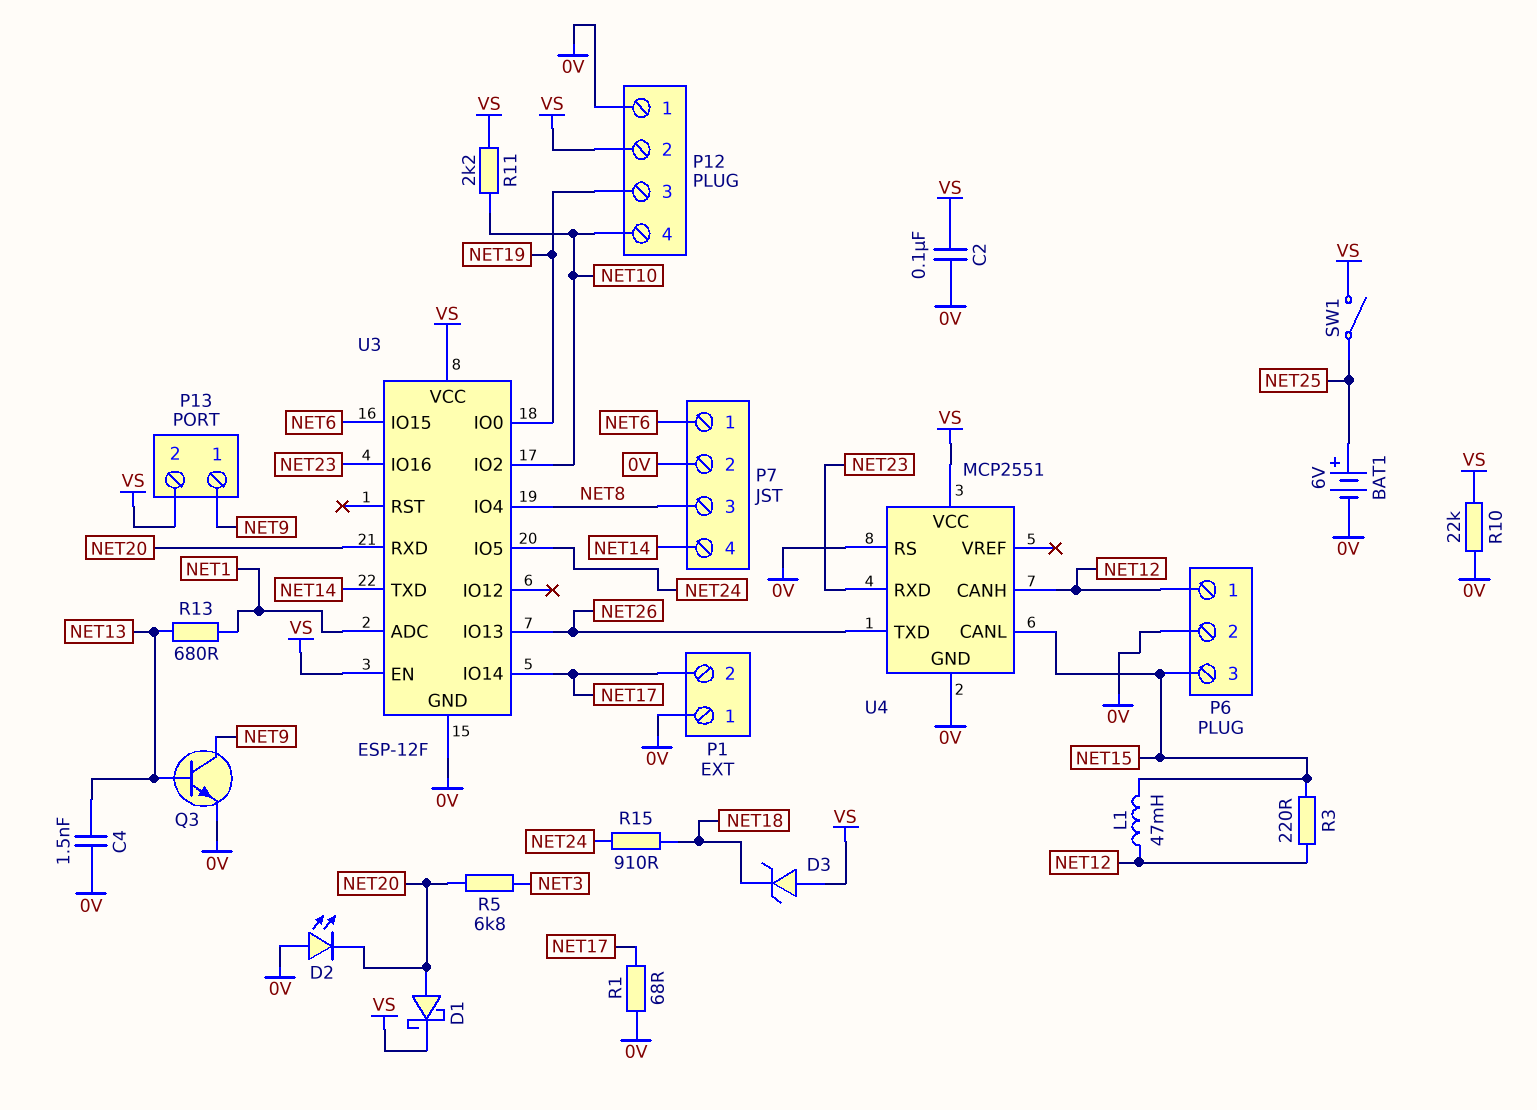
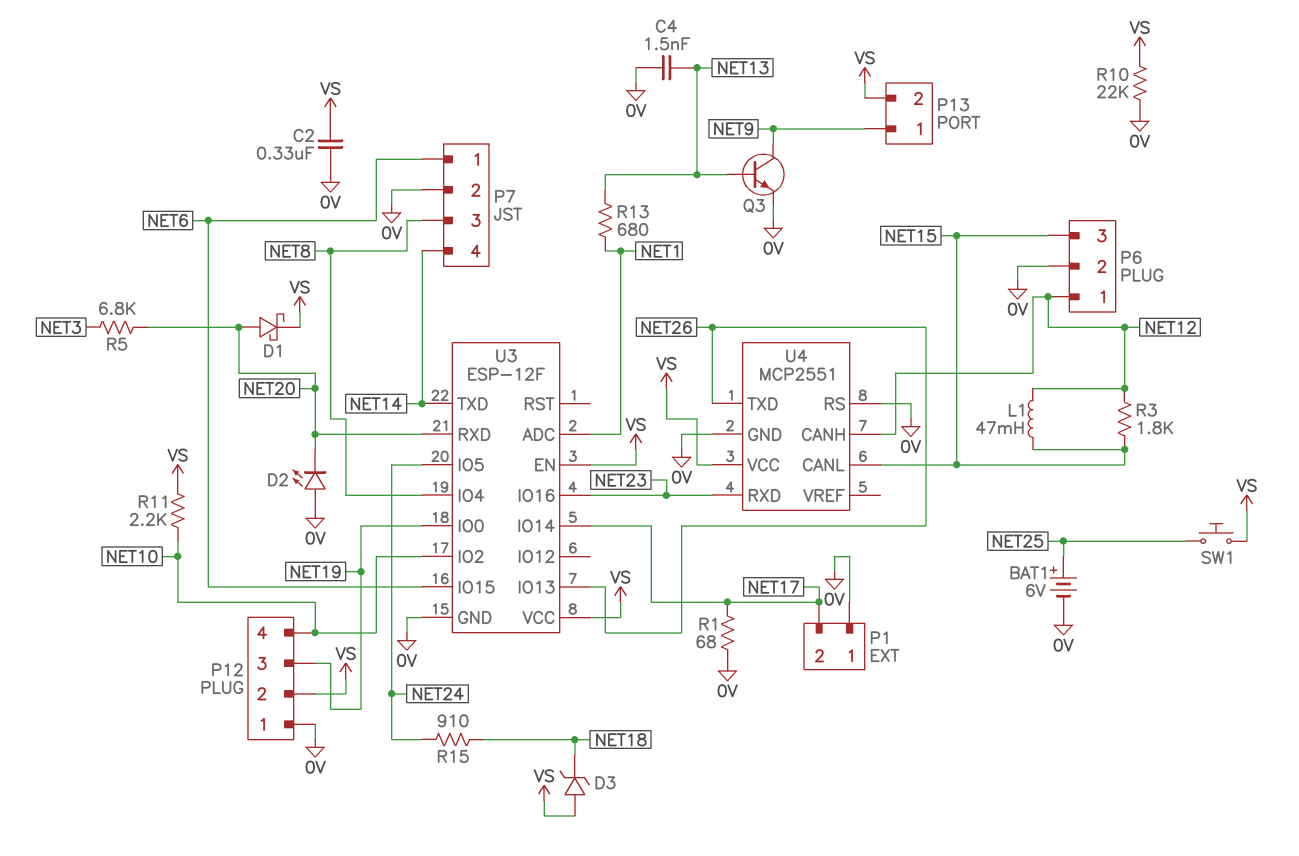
C2: 100nF (0V, VS) -> 330nF (0V, VS)
R3: 220 (NET12, NET15) -> 1.8k (NET12, NET15)
SW1: switch (NET25, VS) -> button (NET25, VS)

